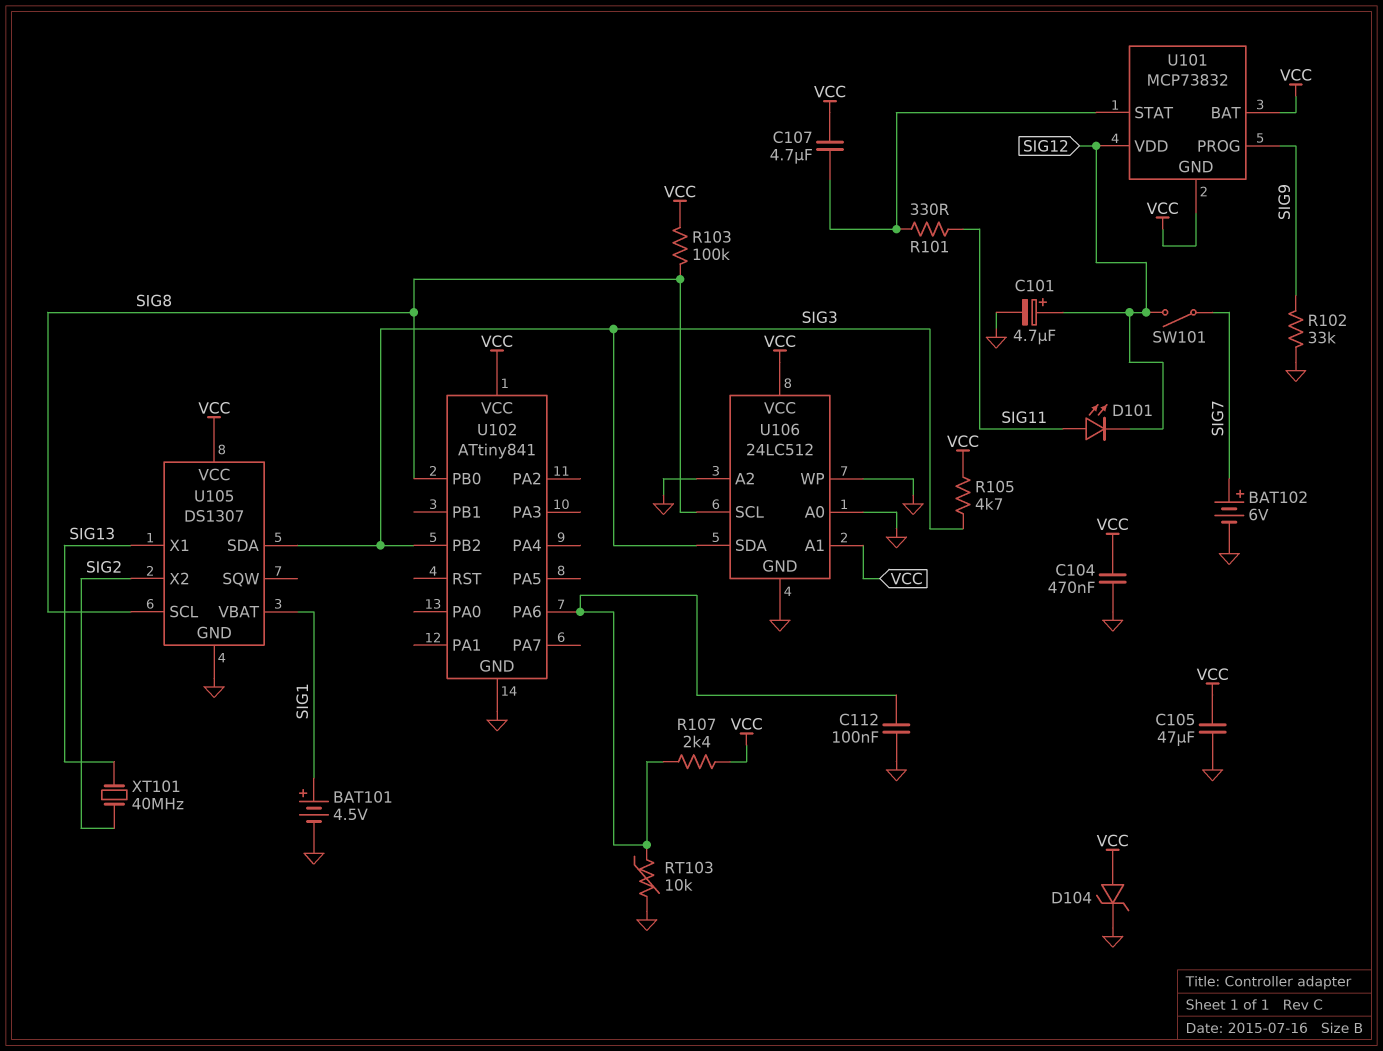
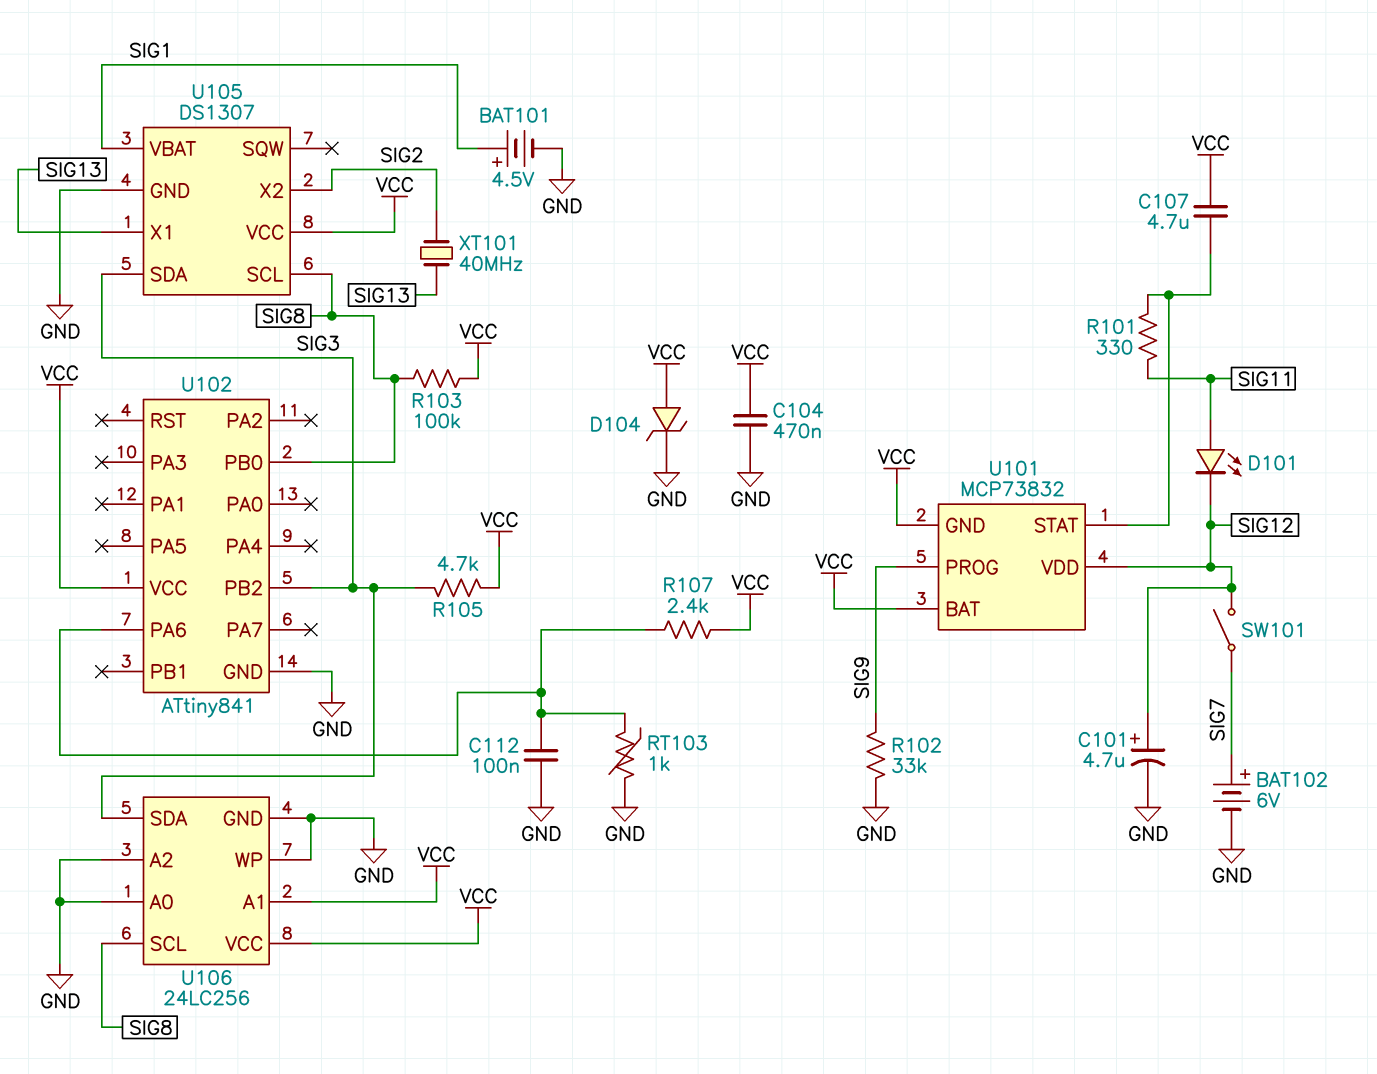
C105: 47uF (GND, VCC) -> none
RT103: 10k (GND, U102/PA6) -> 1k (GND, U102/PA6)
U106: 24LC512 -> 24LC256

